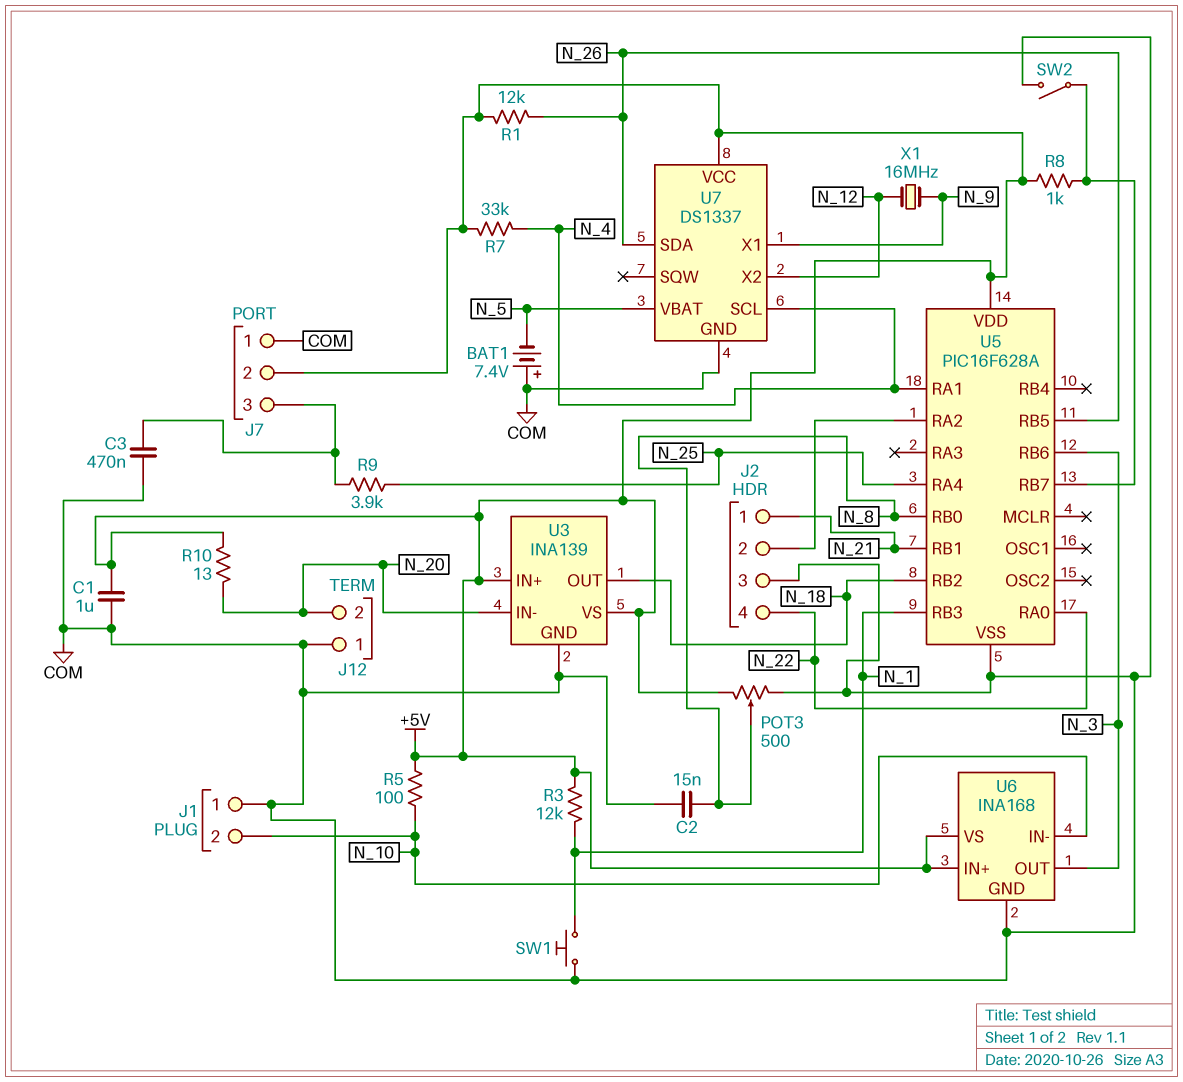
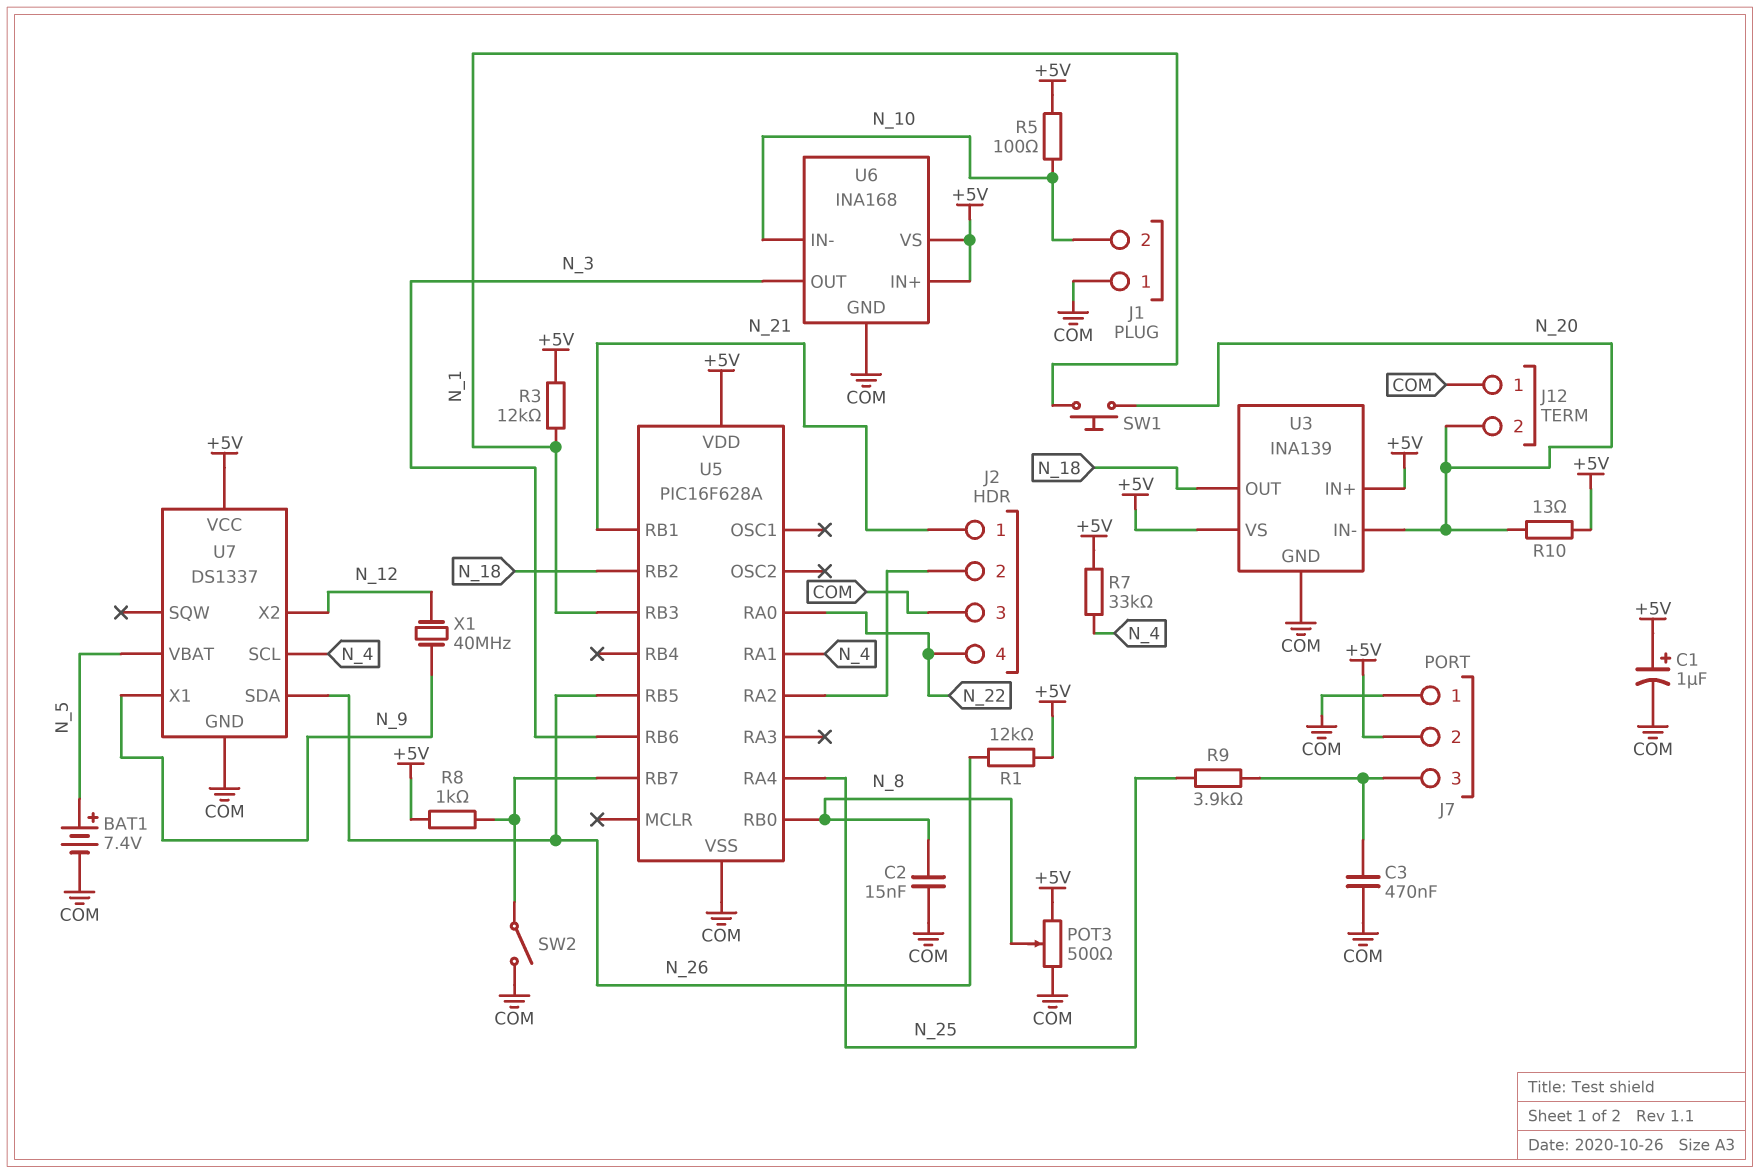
BAT1: 7.4V (plus COM, minus N_5) -> 7.4V (plus N_5, minus COM)
C1: 1uF (+5V, COM) -> 1uF (plus +5V, minus COM)
SW1: button (COM, N_1) -> button (N_1, N_20)
X1: 16MHz (N_9, N_12) -> 40MHz (N_9, N_12)

